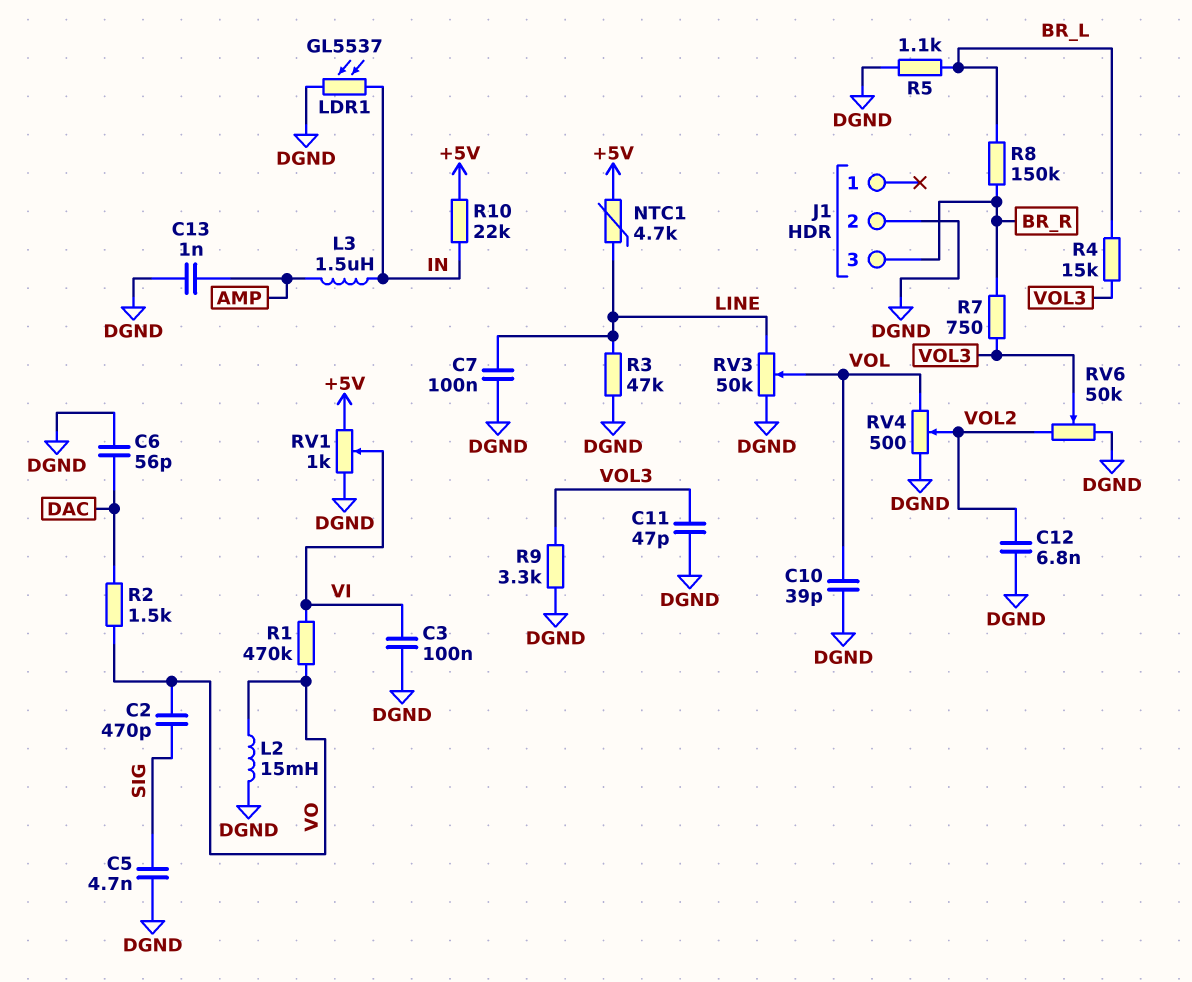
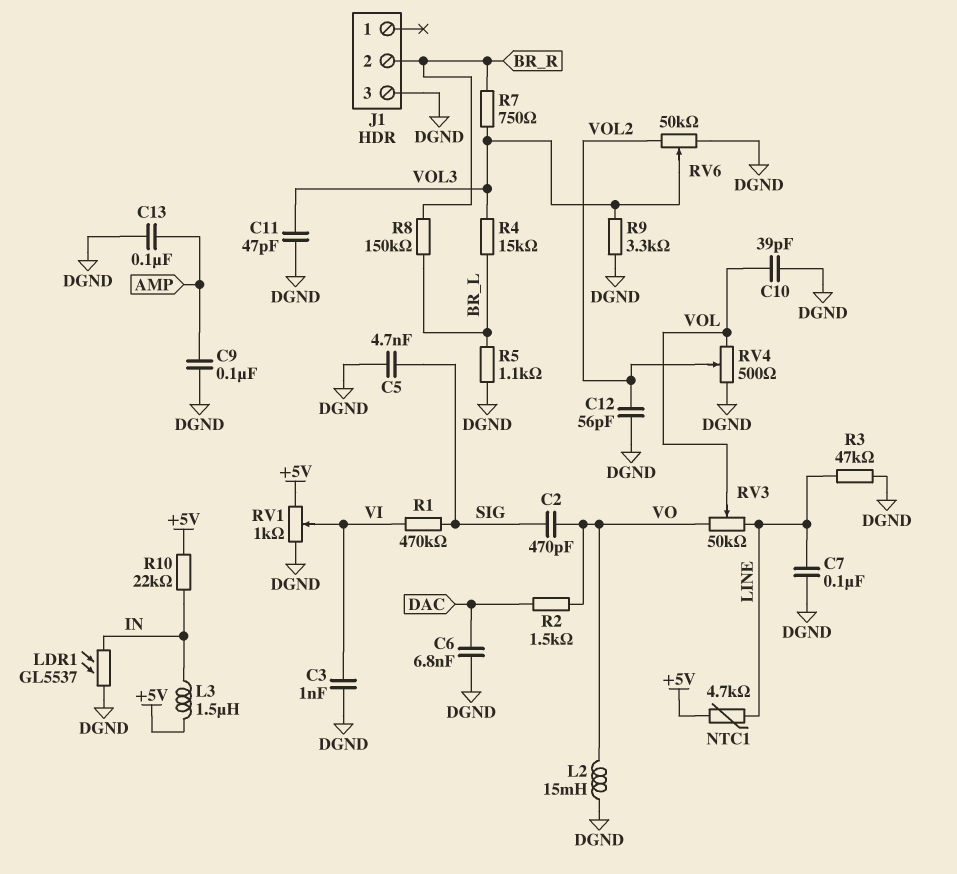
C3: 100nF (DGND, VI) -> 1nF (DGND, VI)
C6: 56pF (DAC, DGND) -> 6.8nF (DAC, DGND)
C9: none -> 100nF (AMP, DGND)
C12: 6.8nF (DGND, VOL2) -> 56pF (DGND, VOL2)
C13: 1nF (AMP, DGND) -> 100nF (AMP, DGND)
J1 pin 2: DGND -> BR_R
J1 pin 3: BR_R -> DGND
L3: 1.5uH (AMP, IN) -> 1.5uH (+5V, IN)
R1: 470k (VI, VO) -> 470k (SIG, VI)
RV3: 50k (DGND, LINE, wiper VOL) -> 50k (LINE, VO, wiper VOL)

